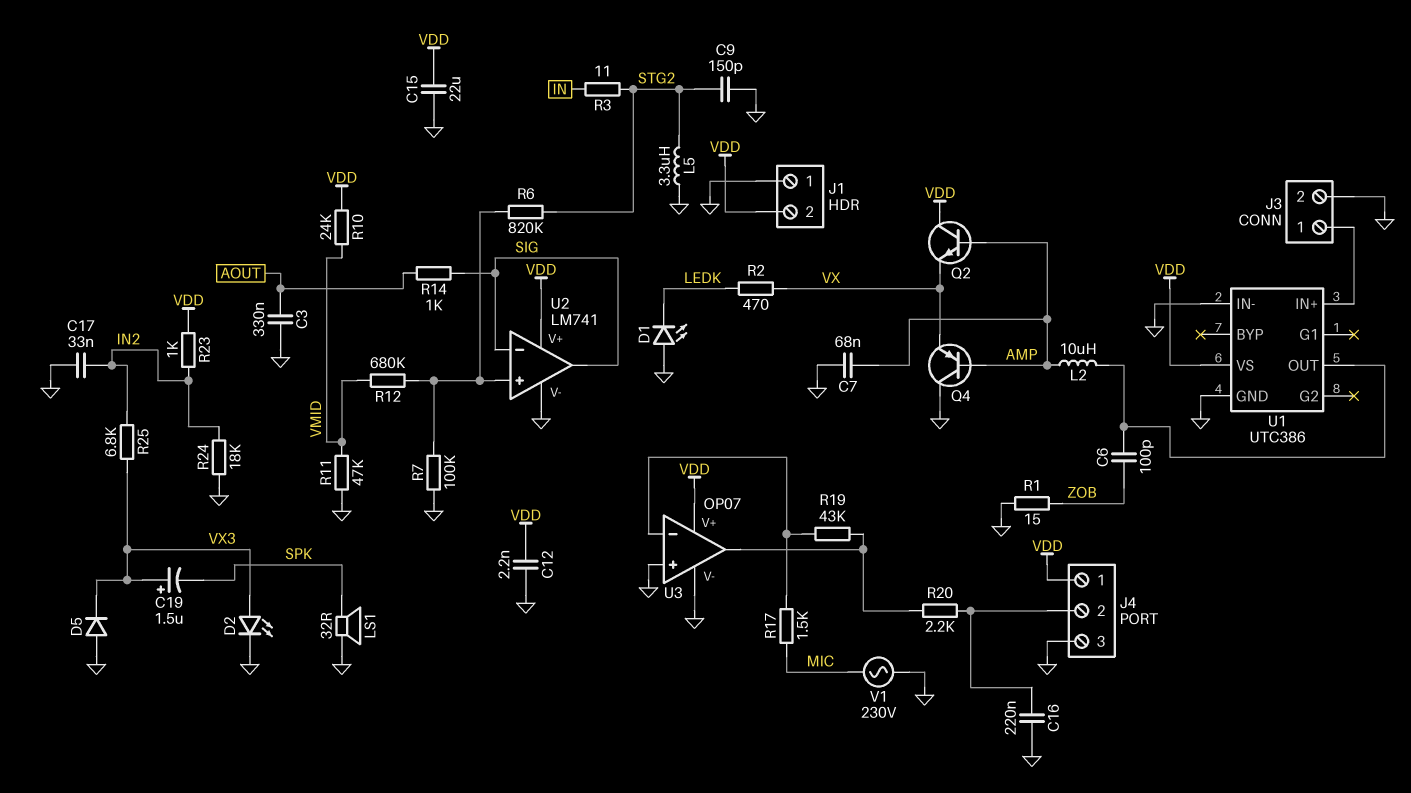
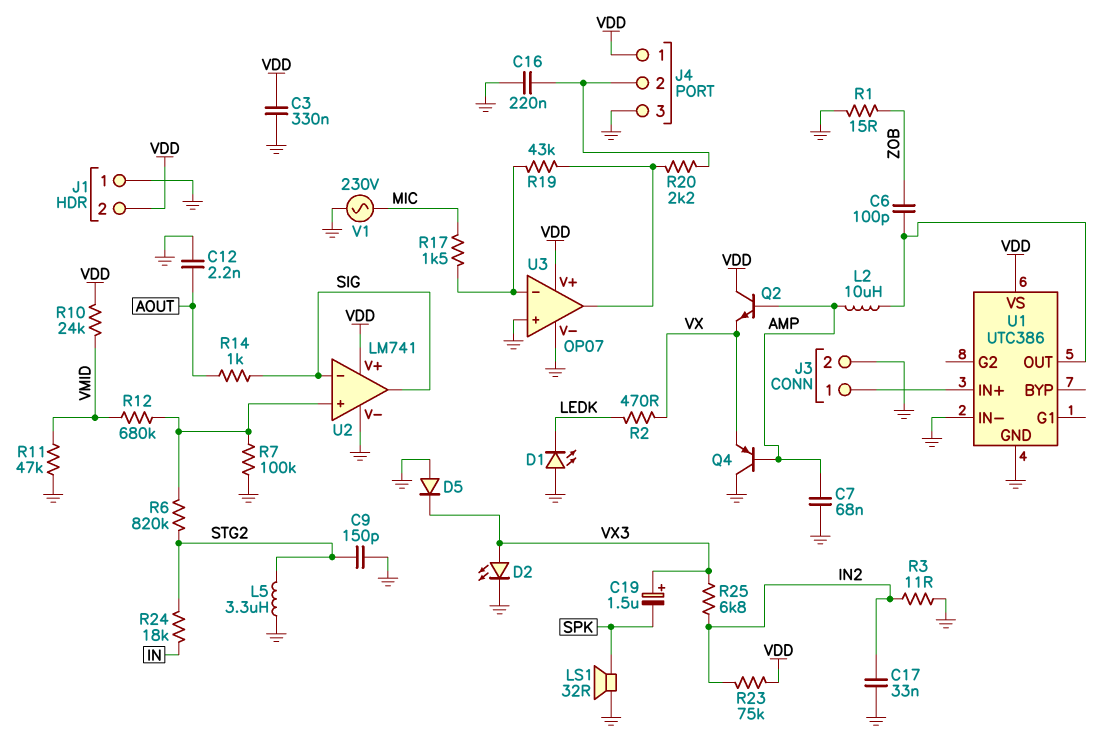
C3: 330nF (AOUT, GND) -> 330nF (GND, VDD)
C12: 2.2nF (GND, VDD) -> 2.2nF (AOUT, GND)
C15: 22uF (GND, VDD) -> none
R3: 11 (IN, STG2) -> 11 (GND, IN2)
R23: 1k (IN2, VDD) -> 75k (IN2, VDD)
R24: 18k (GND, IN2) -> 18k (IN, STG2)

